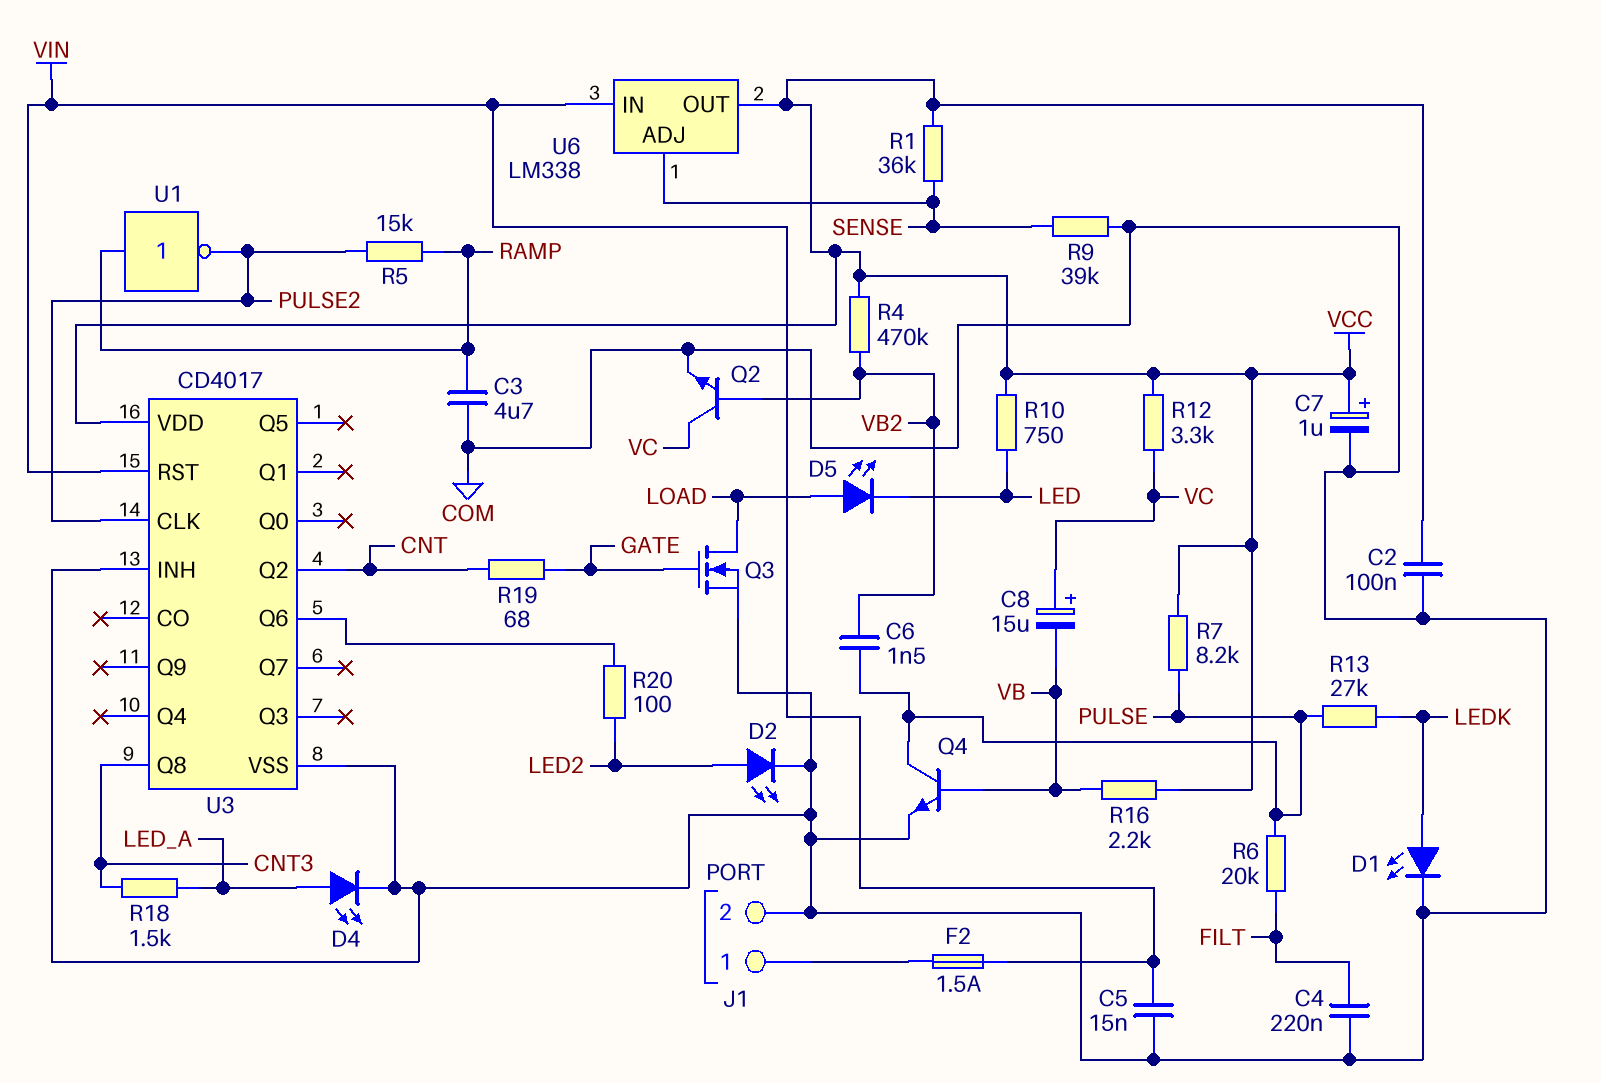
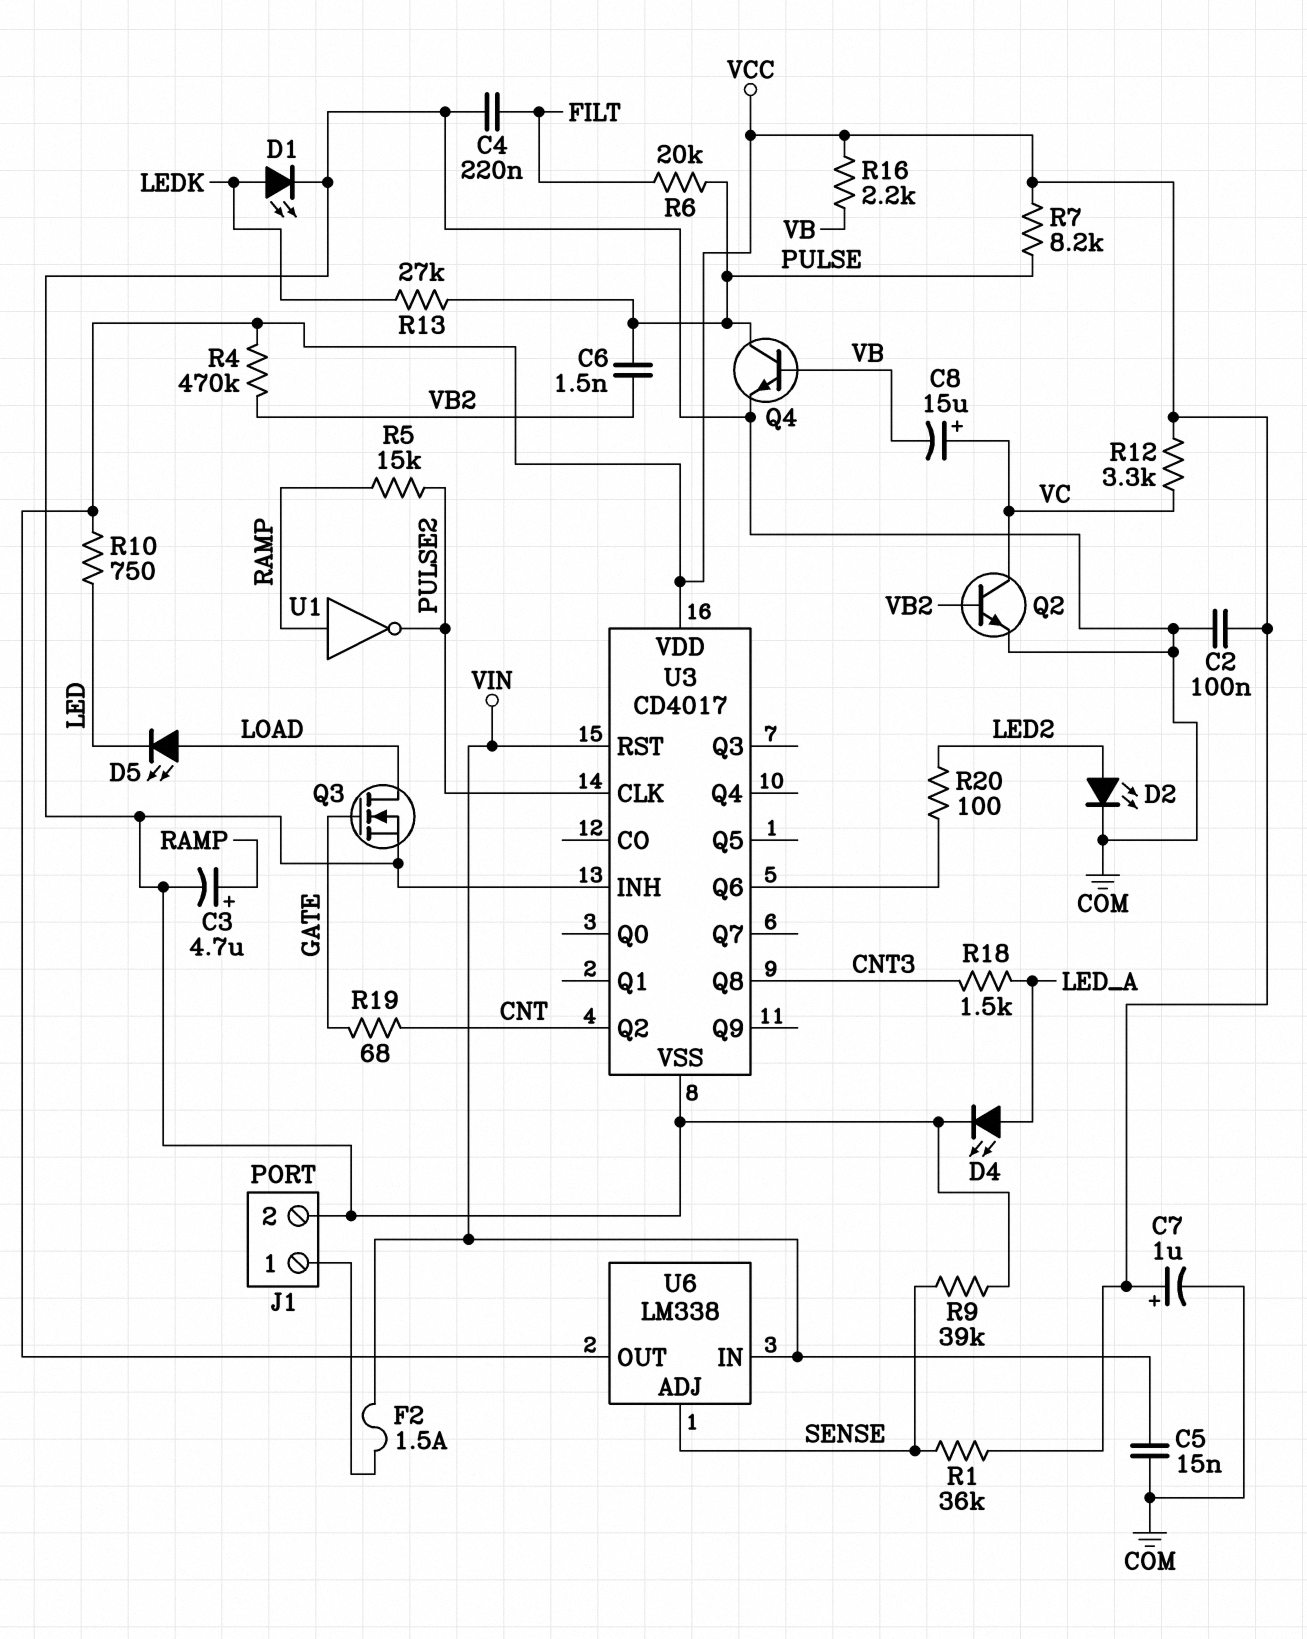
C3: 4.7uF (COM, RAMP) -> 4.7uF (plus RAMP, minus COM)

